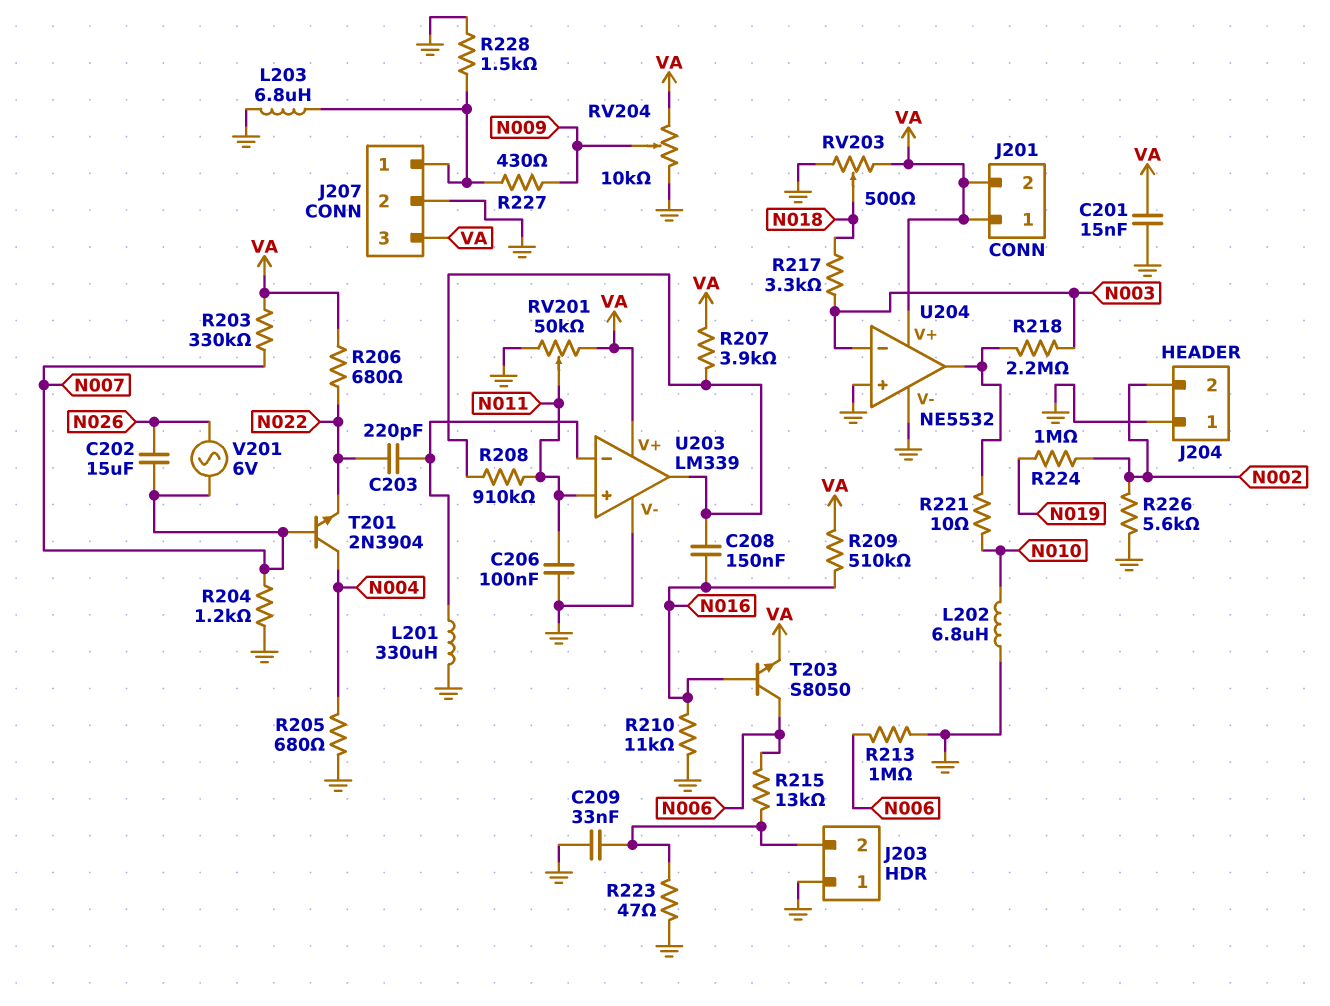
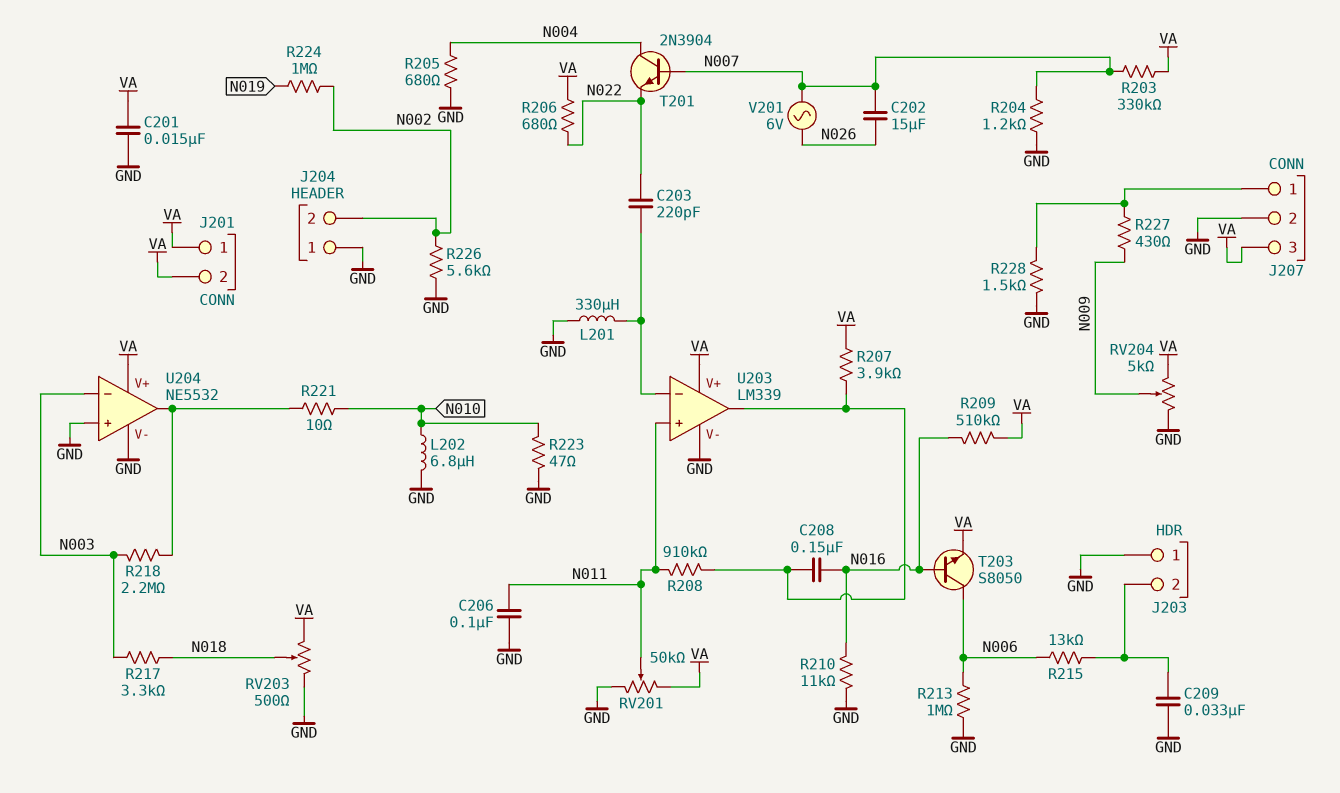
L203: 6.8uH (GND, J207/1) -> none
R223: 47 (GND, J203/2) -> 47 (GND, N010)
RV204: 10k (GND, VA, wiper N009) -> 5k (GND, VA, wiper N009)

